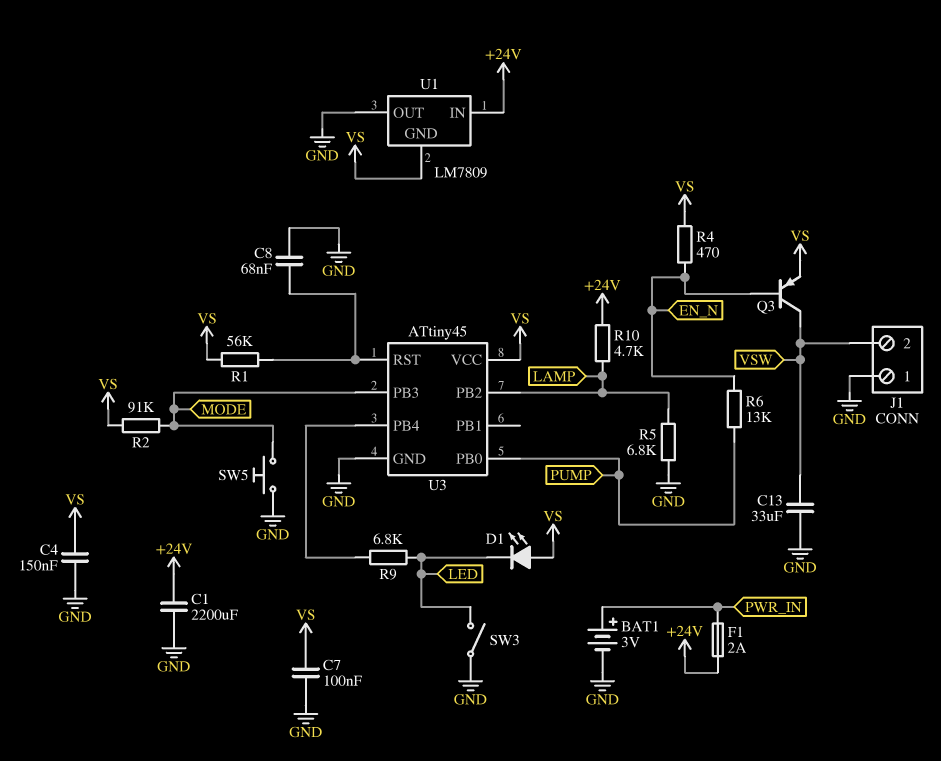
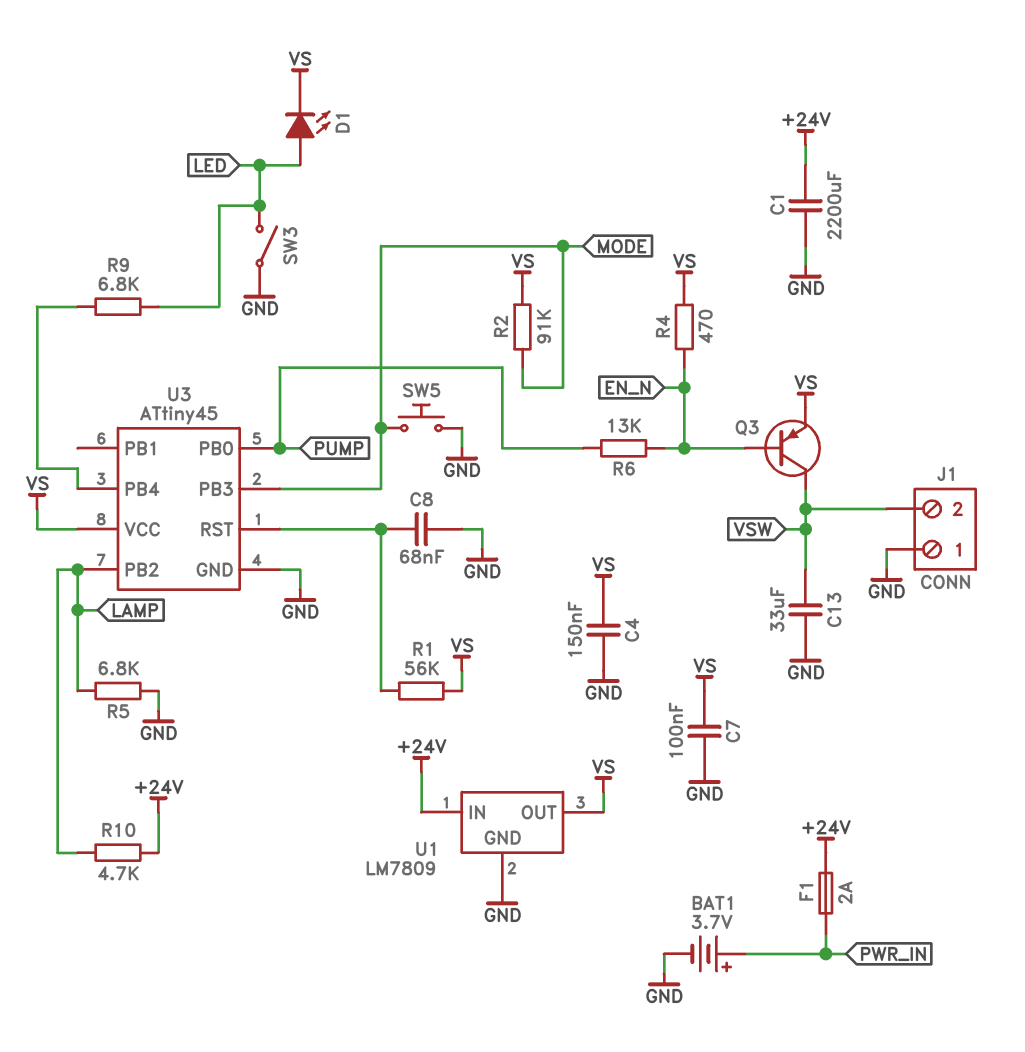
BAT1: 3V (plus PWR_IN, minus GND) -> 3.7V (plus PWR_IN, minus GND)
D1: LED (A VS, K LED) -> LED (A LED, K VS)
U1 pin GND: VS -> GND
U1 pin OUT: GND -> VS

